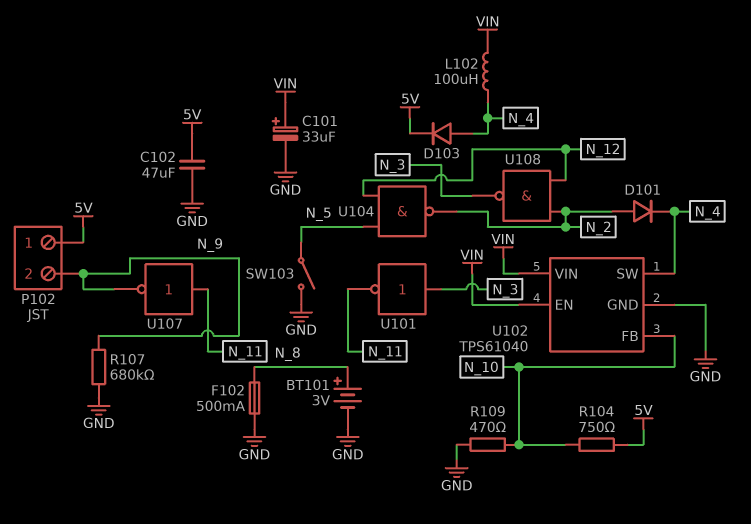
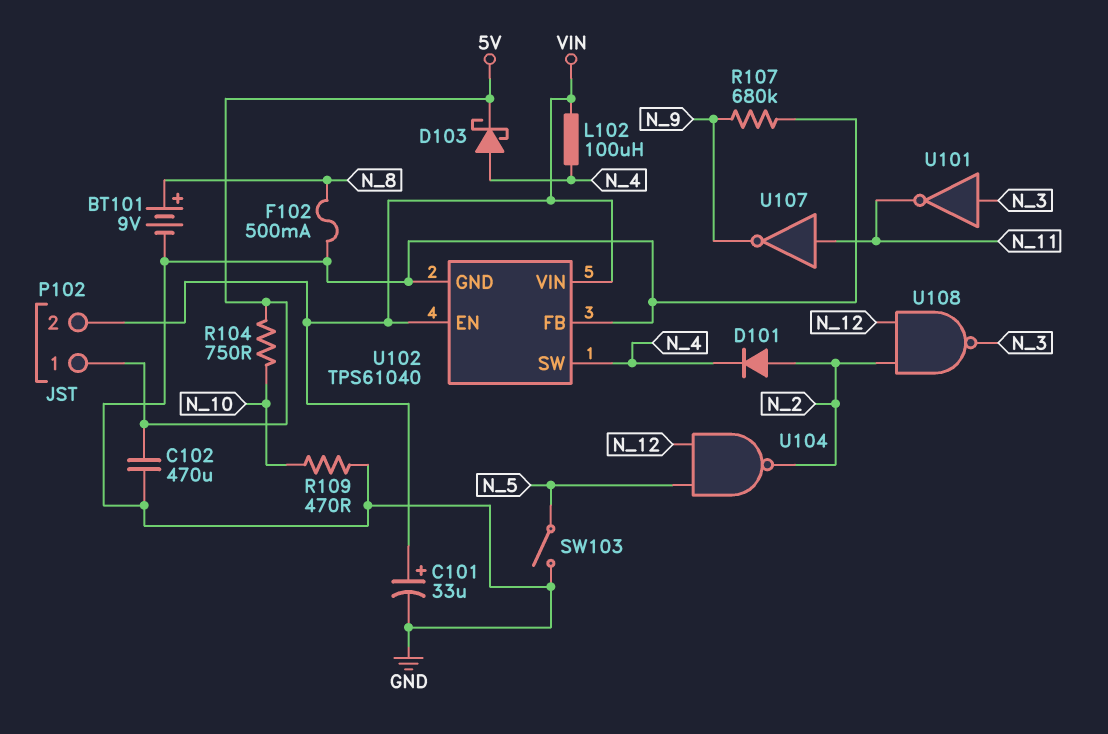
BT101: 3V (plus N_8, minus GND) -> 9V (plus N_8, minus GND)
C102: 47uF (5V, GND) -> 470uF (5V, GND)
D103: diode (A N_4, K 5V) -> schottky (A N_4, K 5V)
P102 pin 2: N_9 -> VIN
U102 pin FB: N_10 -> GND

